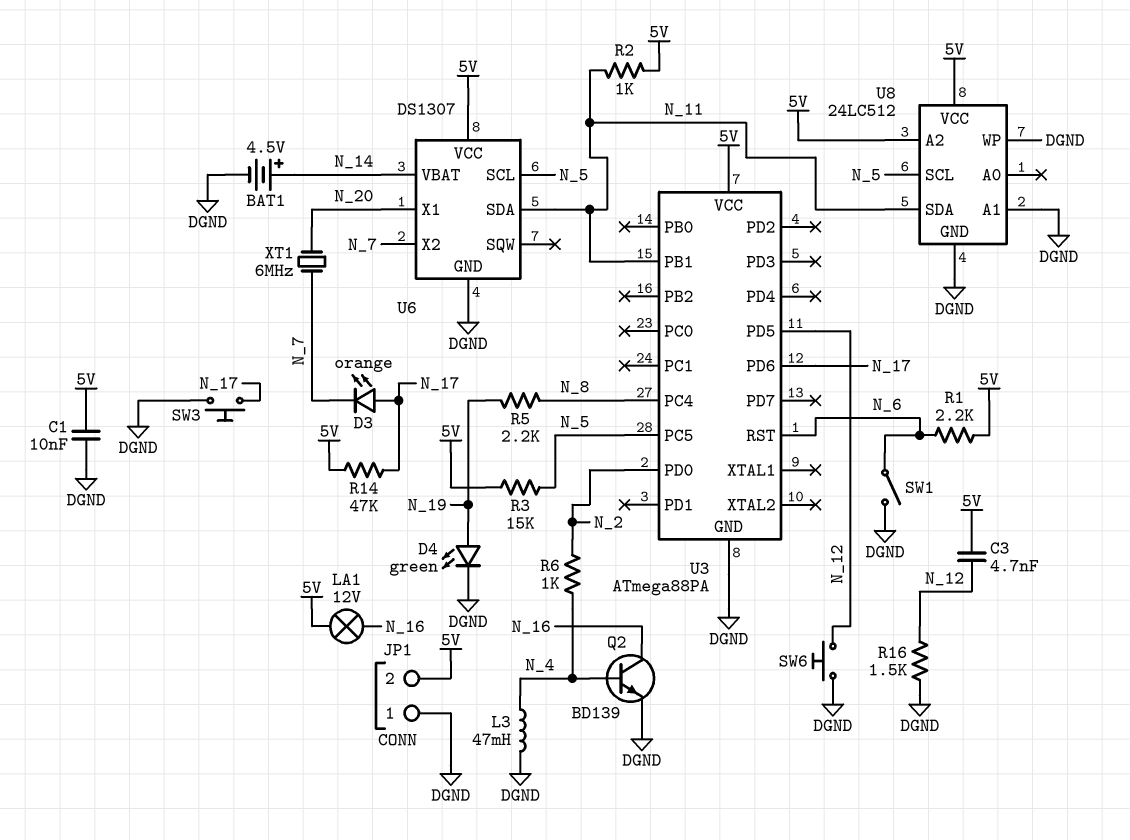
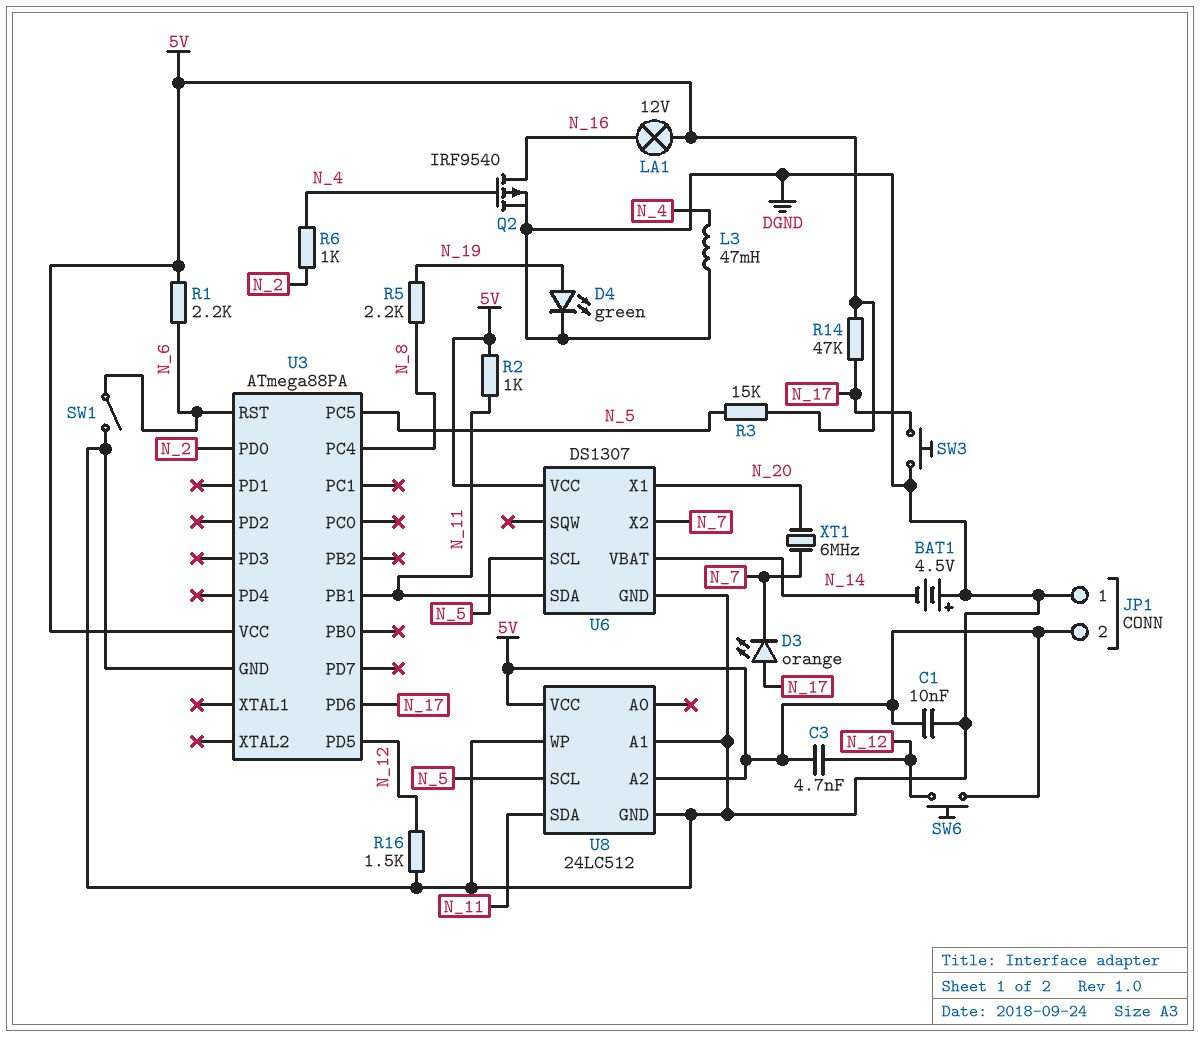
BAT1: 4.5V (plus N_14, minus DGND) -> 4.5V (plus DGND, minus N_14)
Q2: NPN BD139 (B N_4, C N_16, E DGND) -> PMOS IRF9540 (G N_4, D N_16, S DGND)
SW6: button (DGND, N_12) -> button (5V, N_12)

